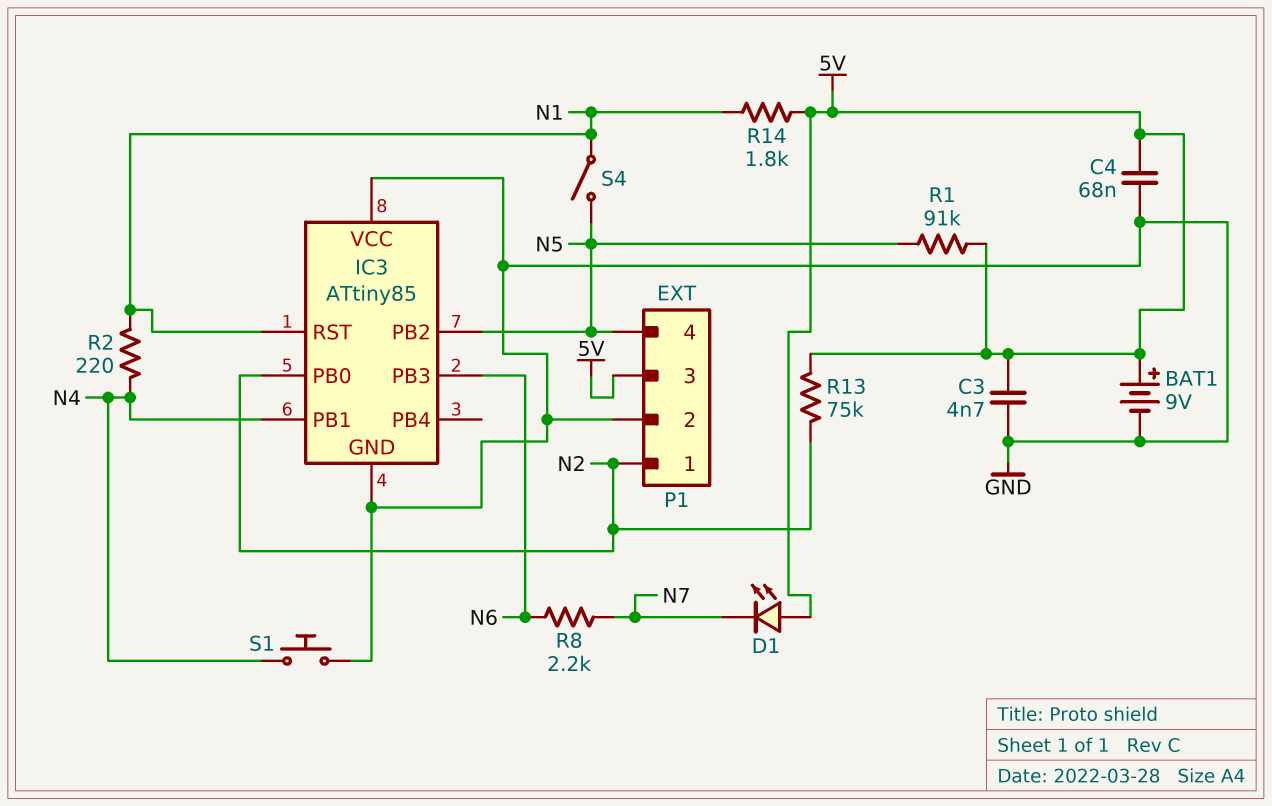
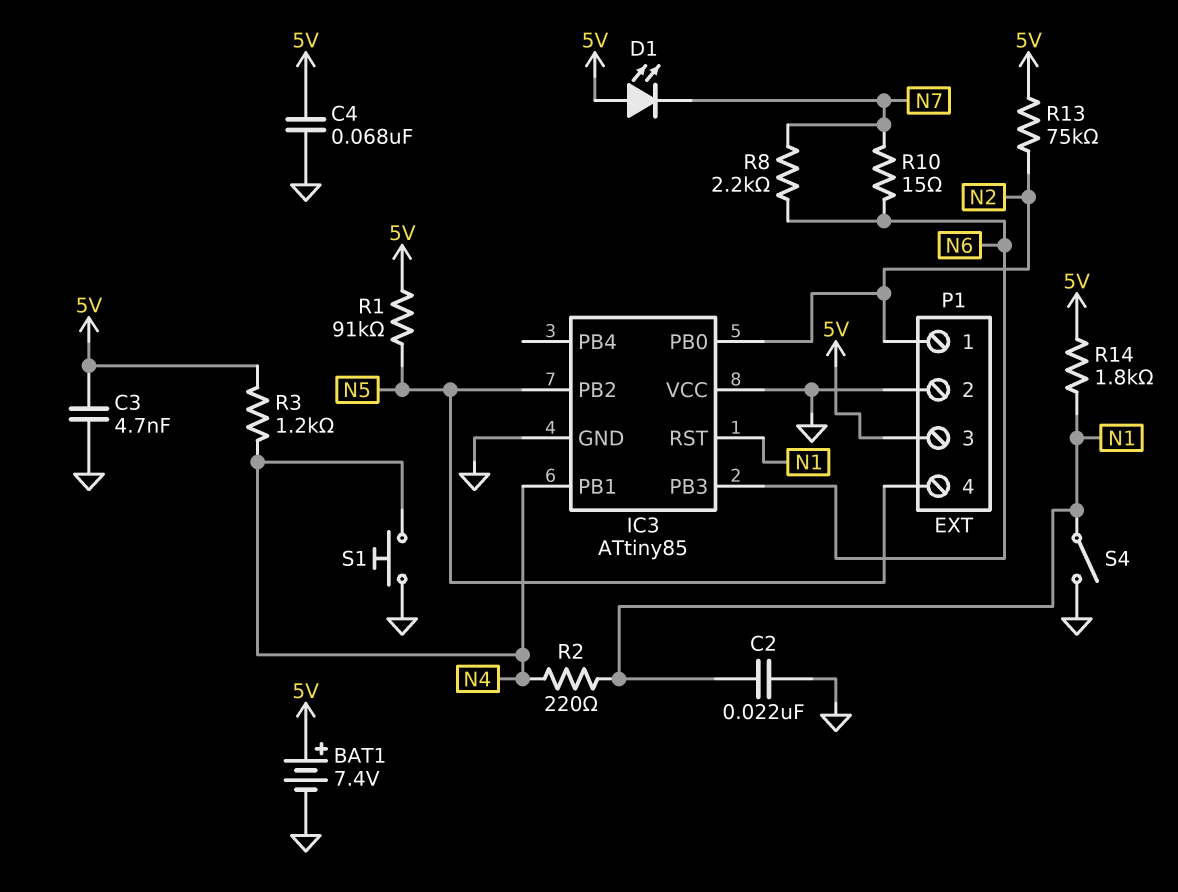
BAT1: 9V (plus 5V, minus GND) -> 7.4V (plus 5V, minus GND)
C2: none -> 22nF (GND, N1)
R3: none -> 1.2k (5V, N4)
R10: none -> 15 (N6, N7)
S4: switch (N1, N5) -> switch (GND, N1)

